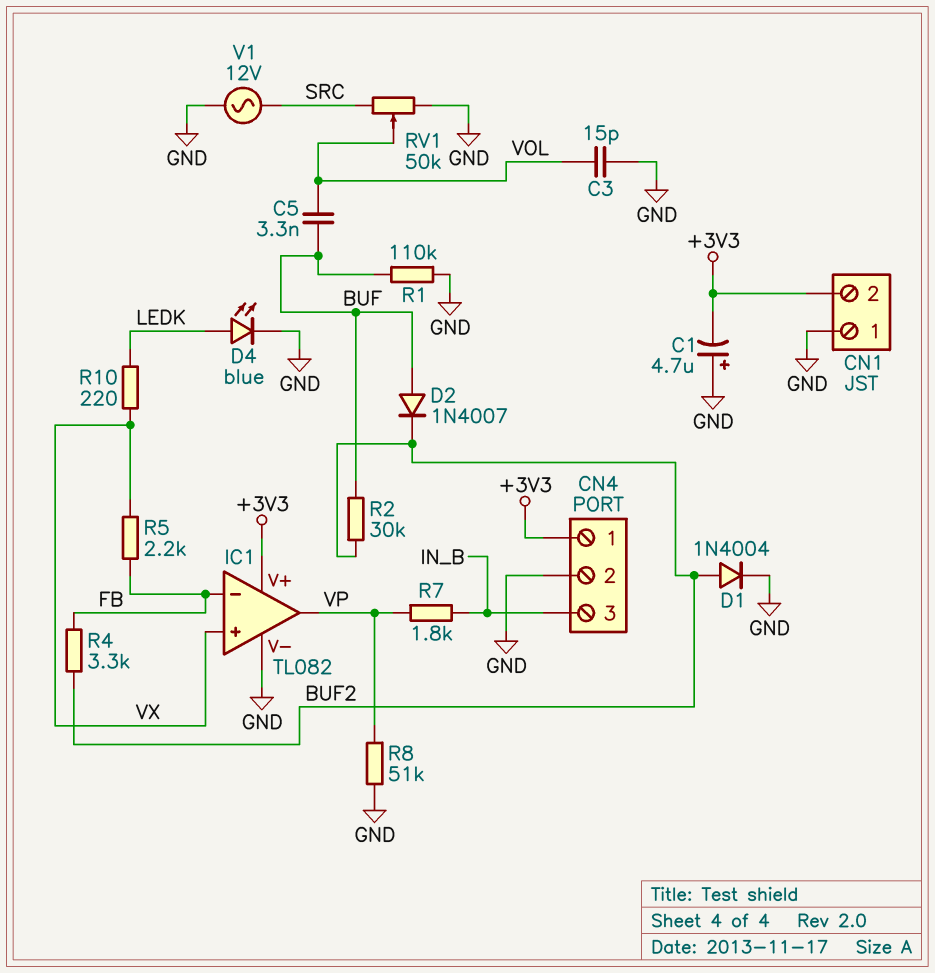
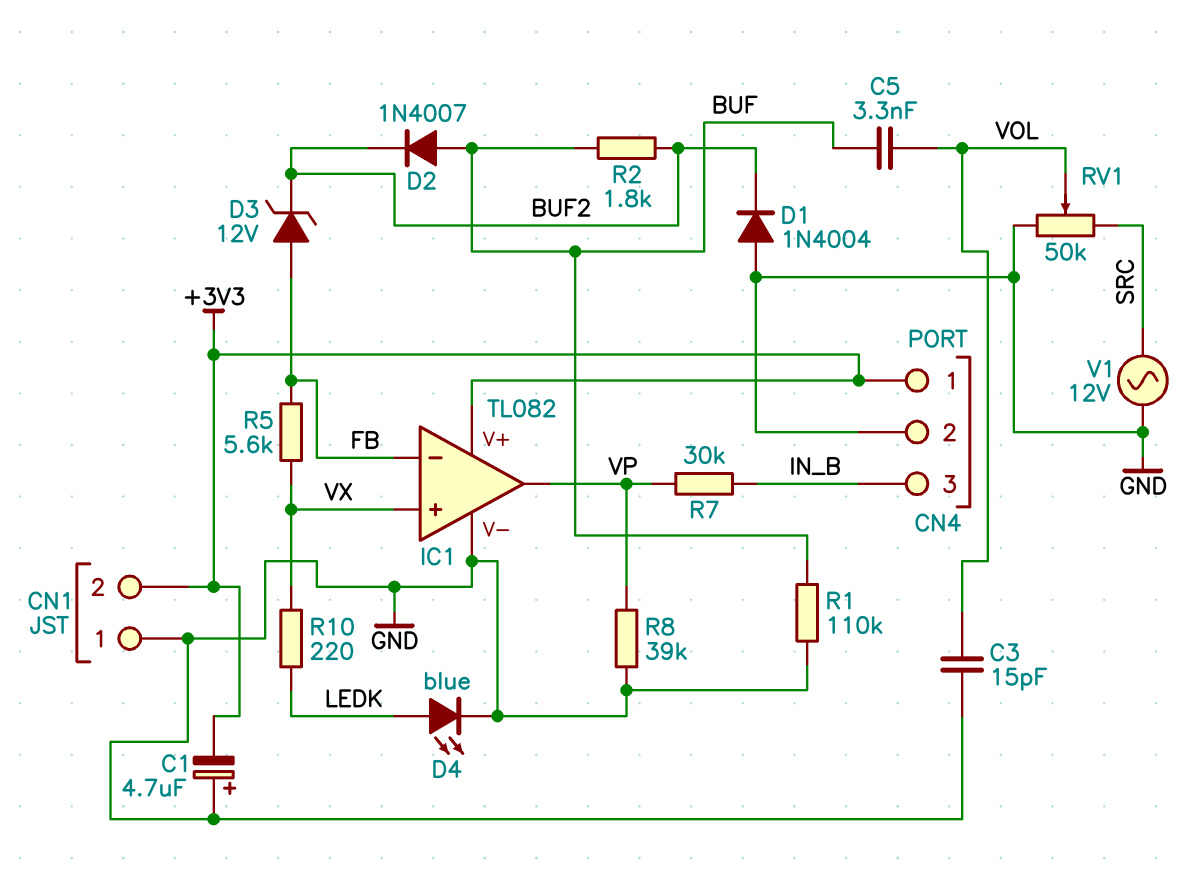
D1: diode 1N4004 (A BUF2, K GND) -> diode 1N4004 (A GND, K BUF2)
D3: none -> zener 12V (A FB, K BUF2)
R2: 30k (BUF, BUF2) -> 1.8k (BUF, BUF2)
R4: 3.3k (BUF2, FB) -> none
R5: 2.2k (FB, VX) -> 5.6k (FB, VX)
R7: 1.8k (IN_B, VP) -> 30k (IN_B, VP)
R8: 51k (GND, VP) -> 39k (GND, VP)

